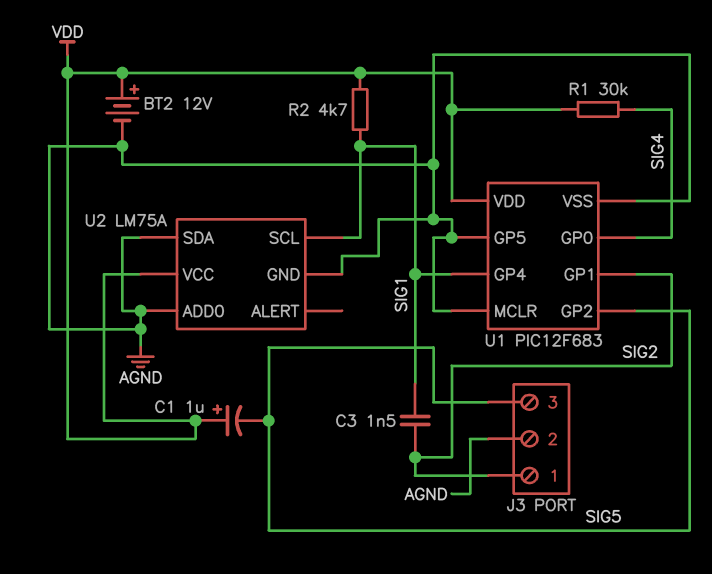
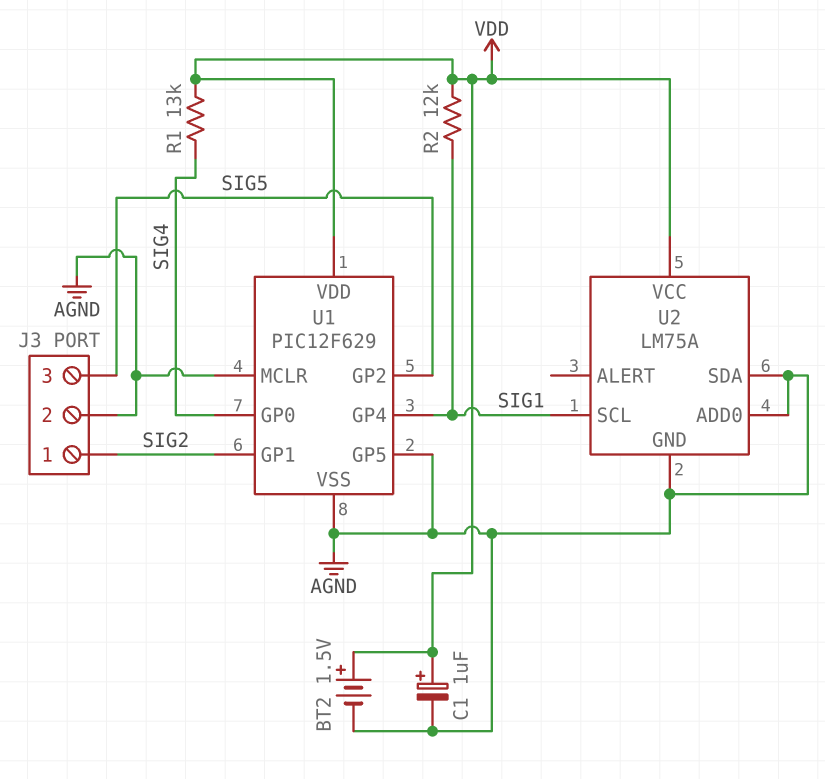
BT2: 12V (plus VDD, minus AGND) -> 1.5V (plus VDD, minus AGND)
C1: 1uF (plus VDD, minus SIG5) -> 1uF (plus VDD, minus AGND)
C3: 1.5nF (SIG1, SIG2) -> none
R1: 30k (SIG4, VDD) -> 13k (SIG4, VDD)
R2: 4.7k (SIG1, VDD) -> 12k (SIG1, VDD)
U1: PIC12F683 -> PIC12F629

